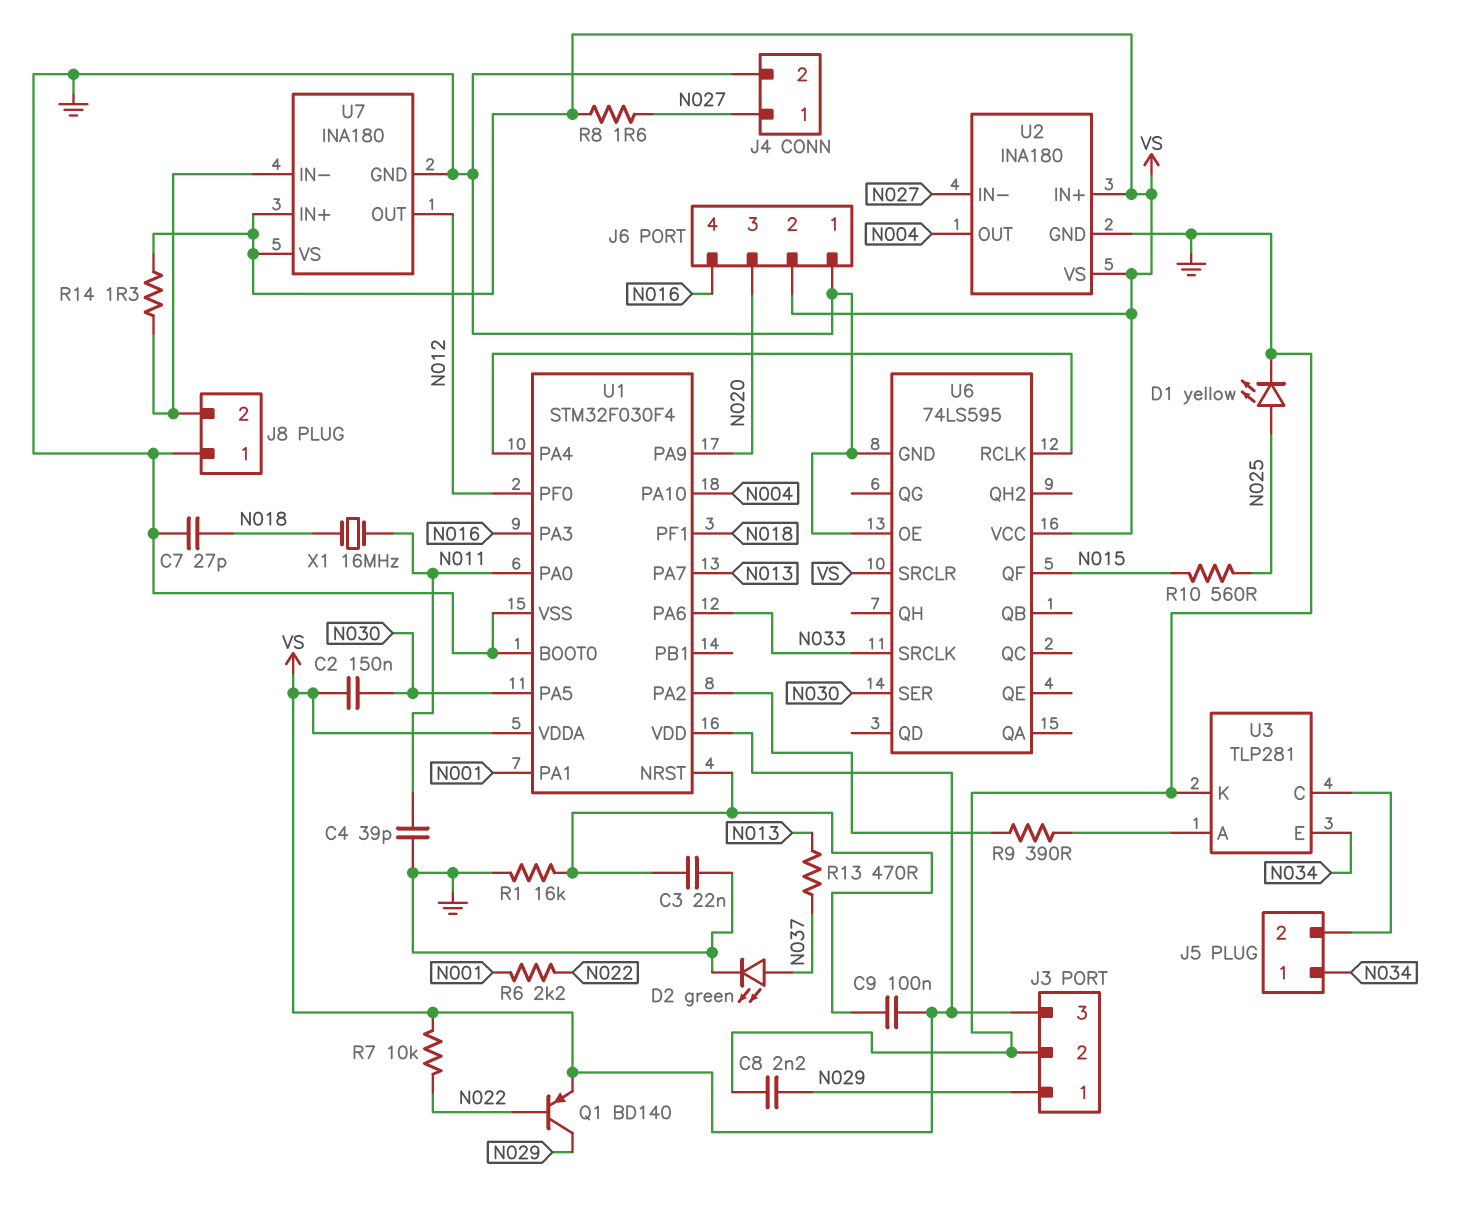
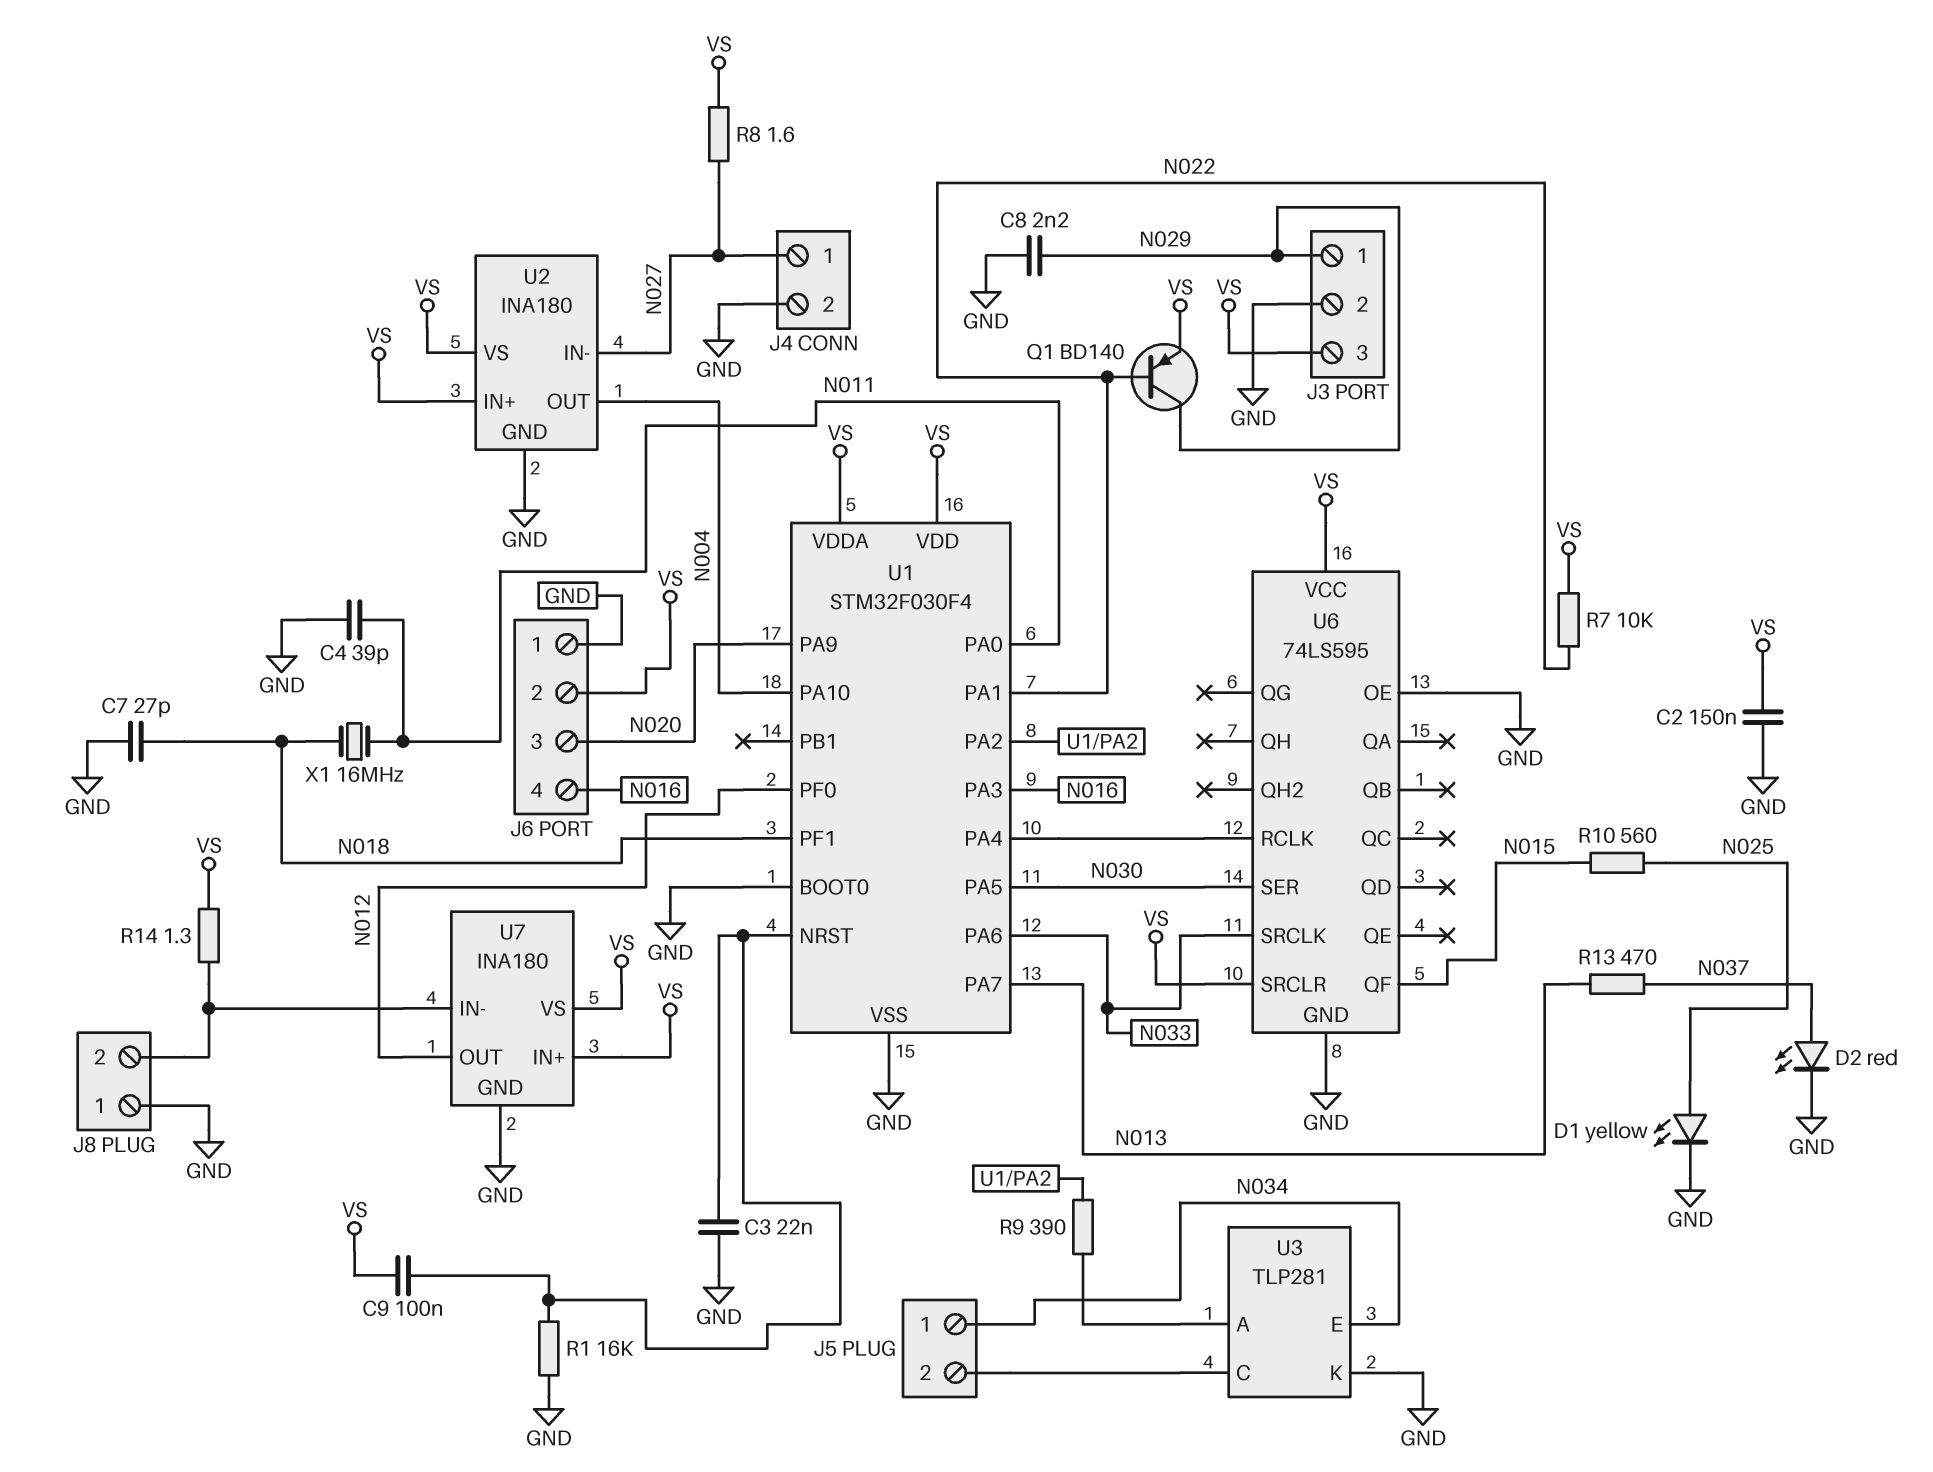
C2: 150nF (N030, VS) -> 150nF (GND, VS)
D2: LED green (A N037, K GND) -> LED red (A N037, K GND)
R6: 2.2k (N001, N022) -> none
U1 pin PA1: N001 -> N022

